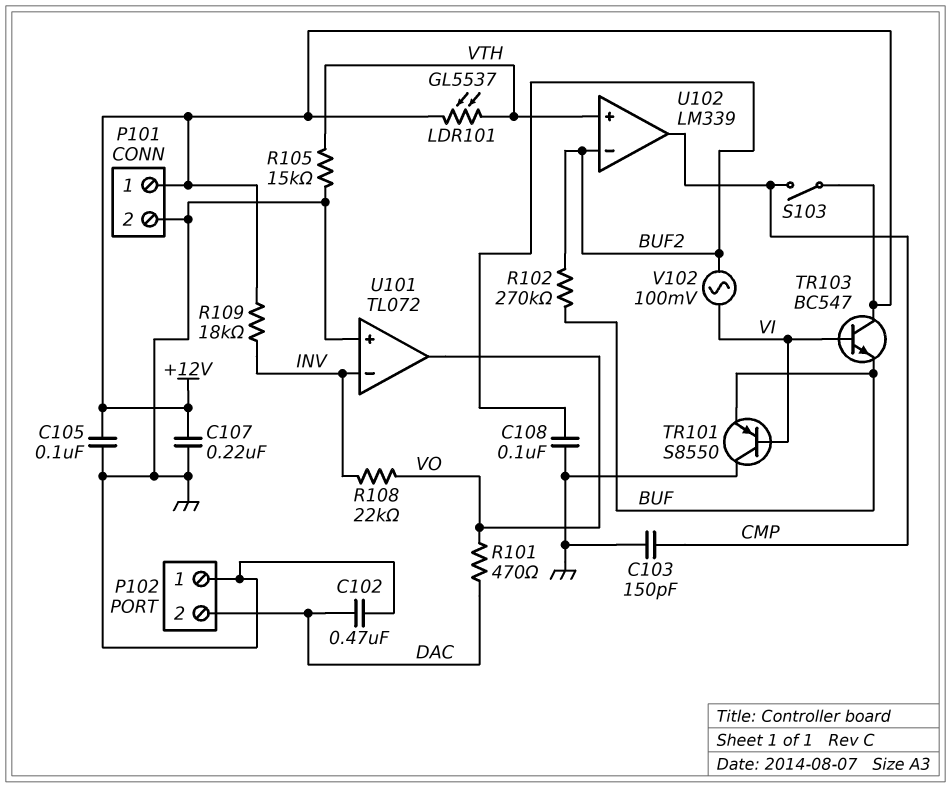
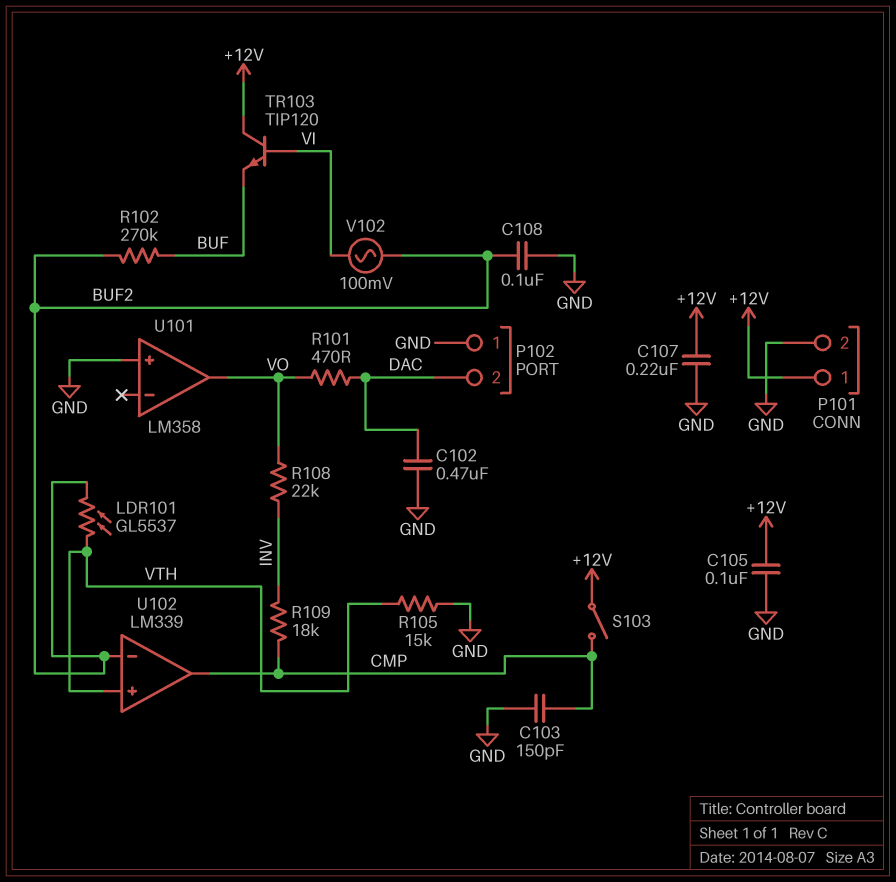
LDR101: GL5537 (+12V, VTH) -> GL5537 (BUF2, VTH)
R109: 18k (+12V, INV) -> 18k (CMP, INV)
TR101: PNP S8550 (B VI, C GND, E BUF) -> none
TR103: NPN BC547 (B VI, C +12V, E BUF) -> NPN TIP120 (B VI, C +12V, E BUF)
U101: TL072 -> LM358
U101 pin in-: INV -> none

